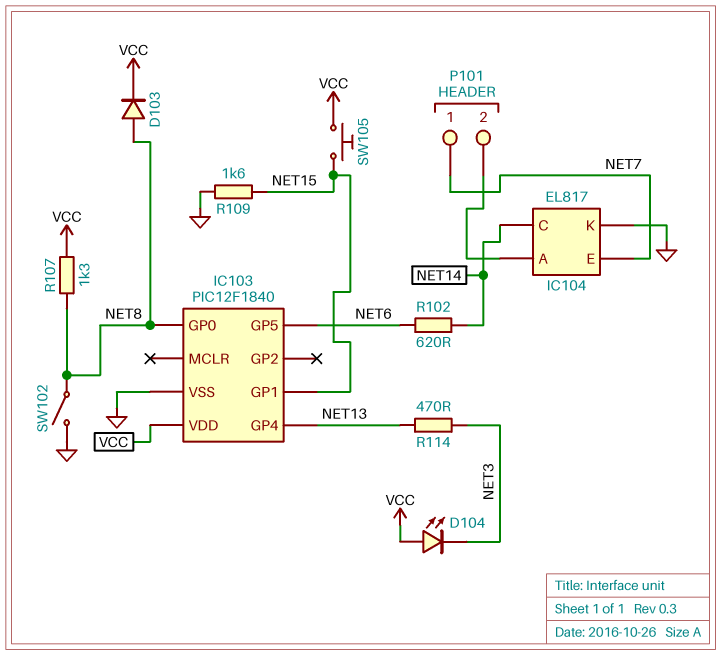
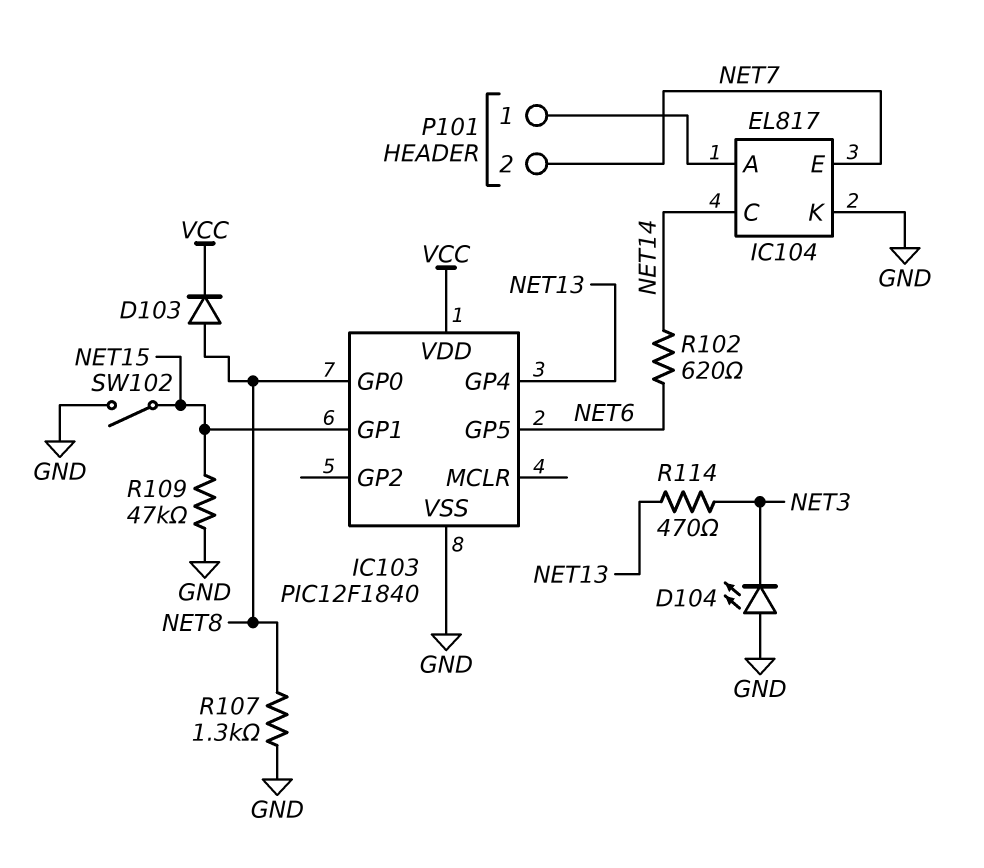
D104: LED (A VCC, K NET3) -> LED (A GND, K NET3)
P101 pin 1: NET7 -> IC104/A
P101 pin 2: IC104/A -> NET7
R107: 1.3k (NET8, VCC) -> 1.3k (GND, NET8)
R109: 1.6k (GND, NET15) -> 47k (GND, NET15)
SW102: switch (GND, NET8) -> switch (GND, NET15)
SW105: button (NET15, VCC) -> none

